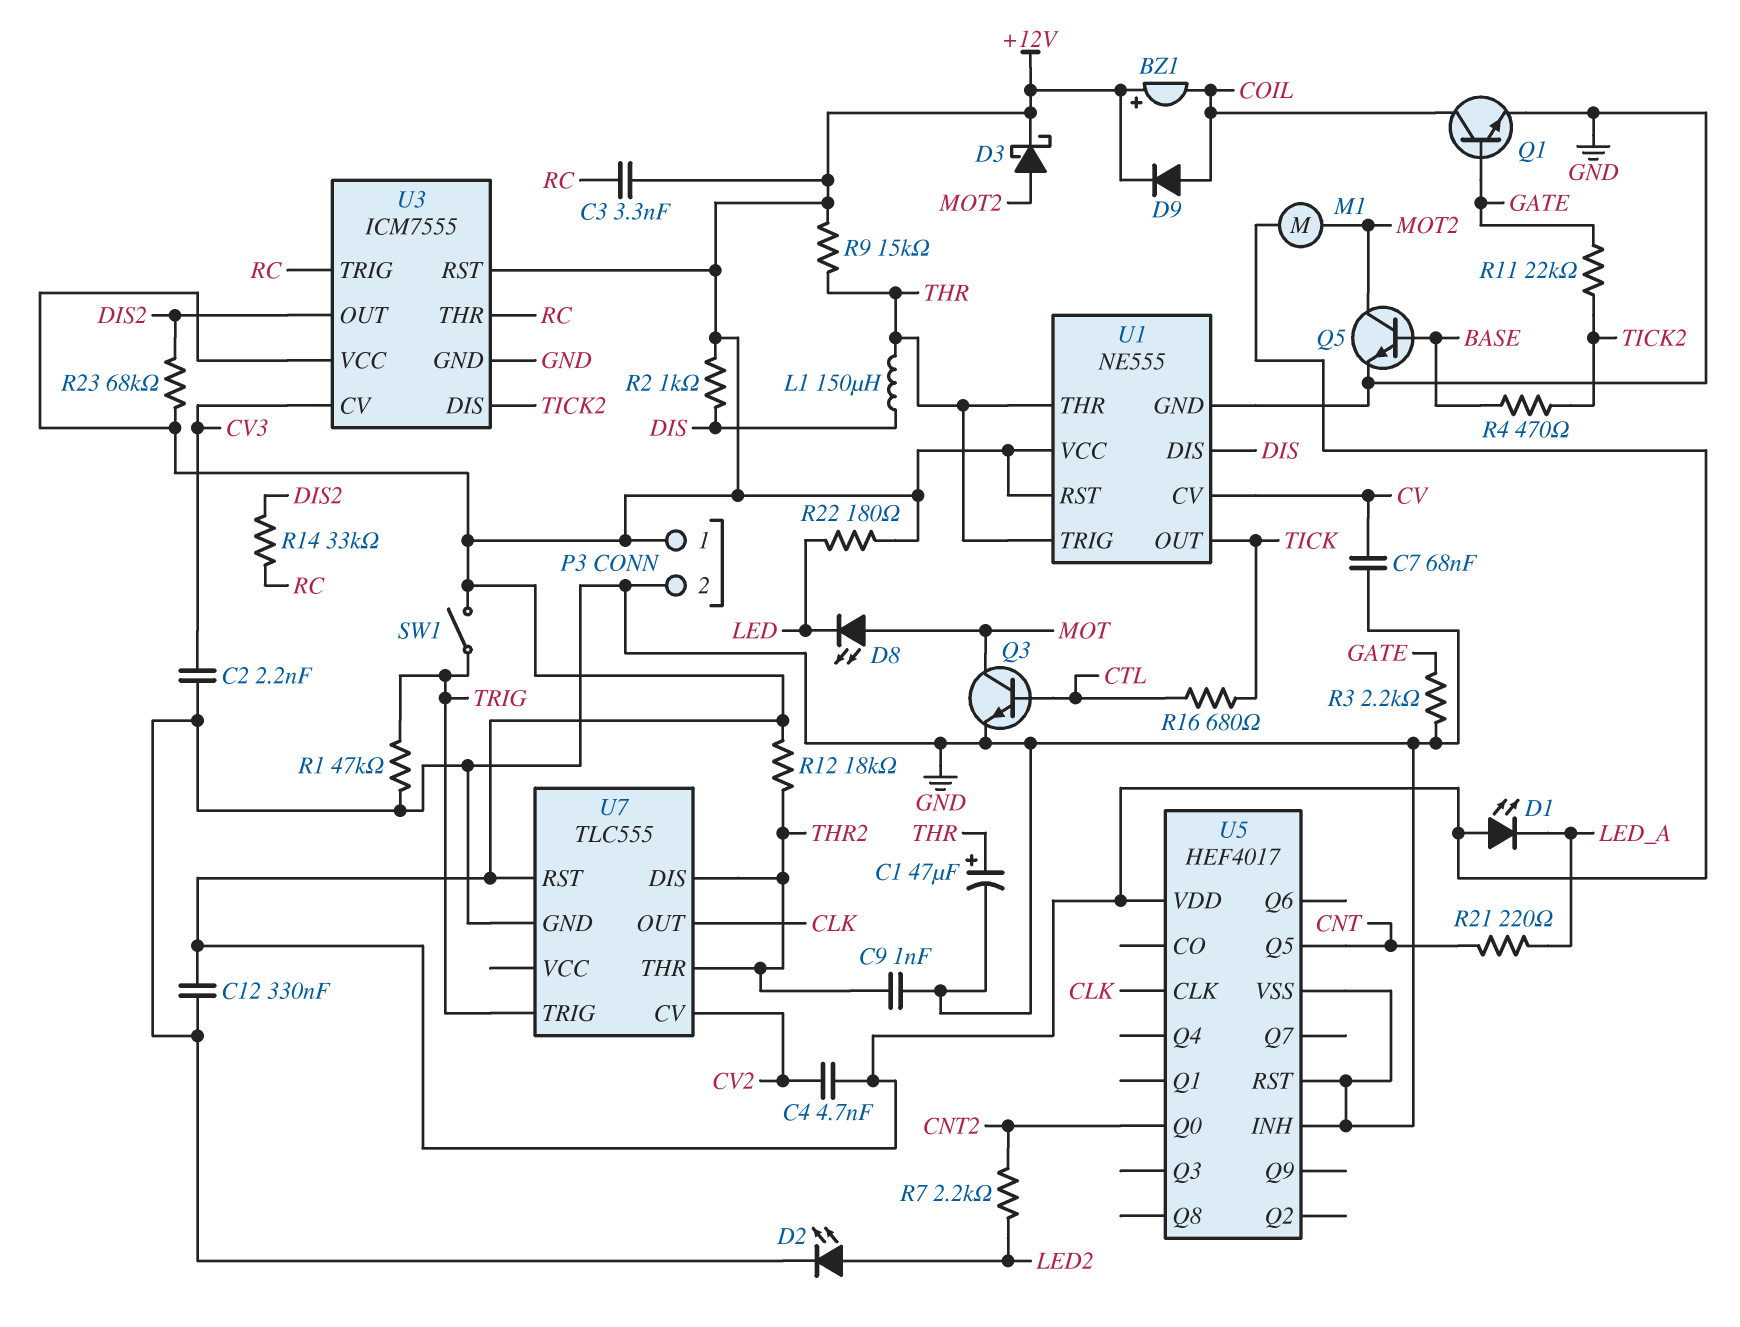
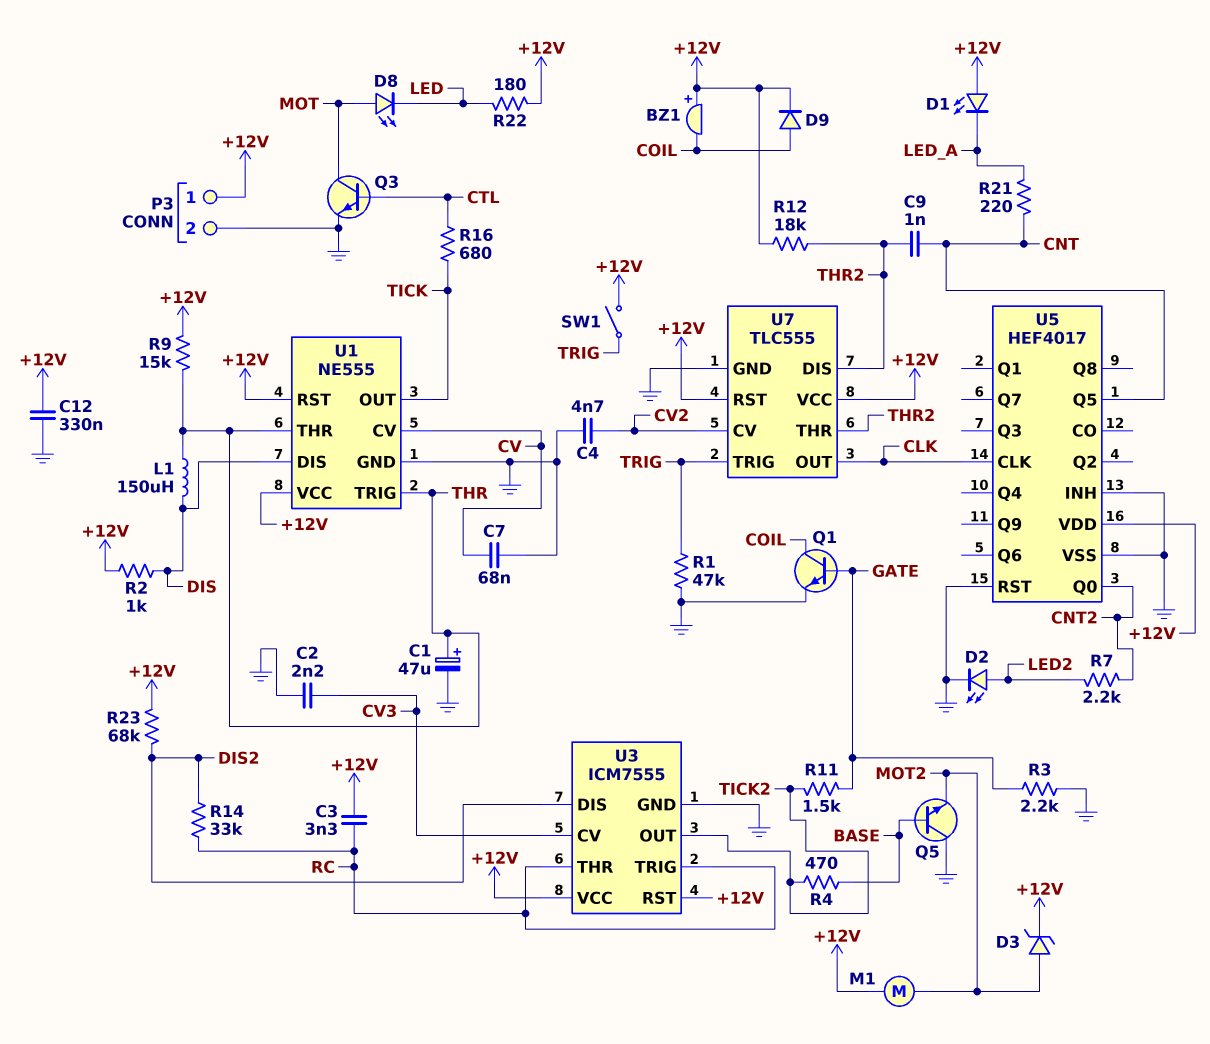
C4: 4.7nF (+12V, CV2) -> 4.7nF (CV2, GND)
C9: 1nF (GND, THR2) -> 1nF (CNT, THR2)
D3: schottky (A MOT2, K +12V) -> zener (A MOT2, K +12V)
Q5: NPN (B BASE, C MOT2, E GND) -> NPN (B BASE, C GND, E MOT2)
R11: 22k (GATE, TICK2) -> 1.5k (GATE, TICK2)
U3 pin DIS: TICK2 -> DIS2
U3 pin OUT: DIS2 -> TICK2
U7 pin VCC: none -> +12V

